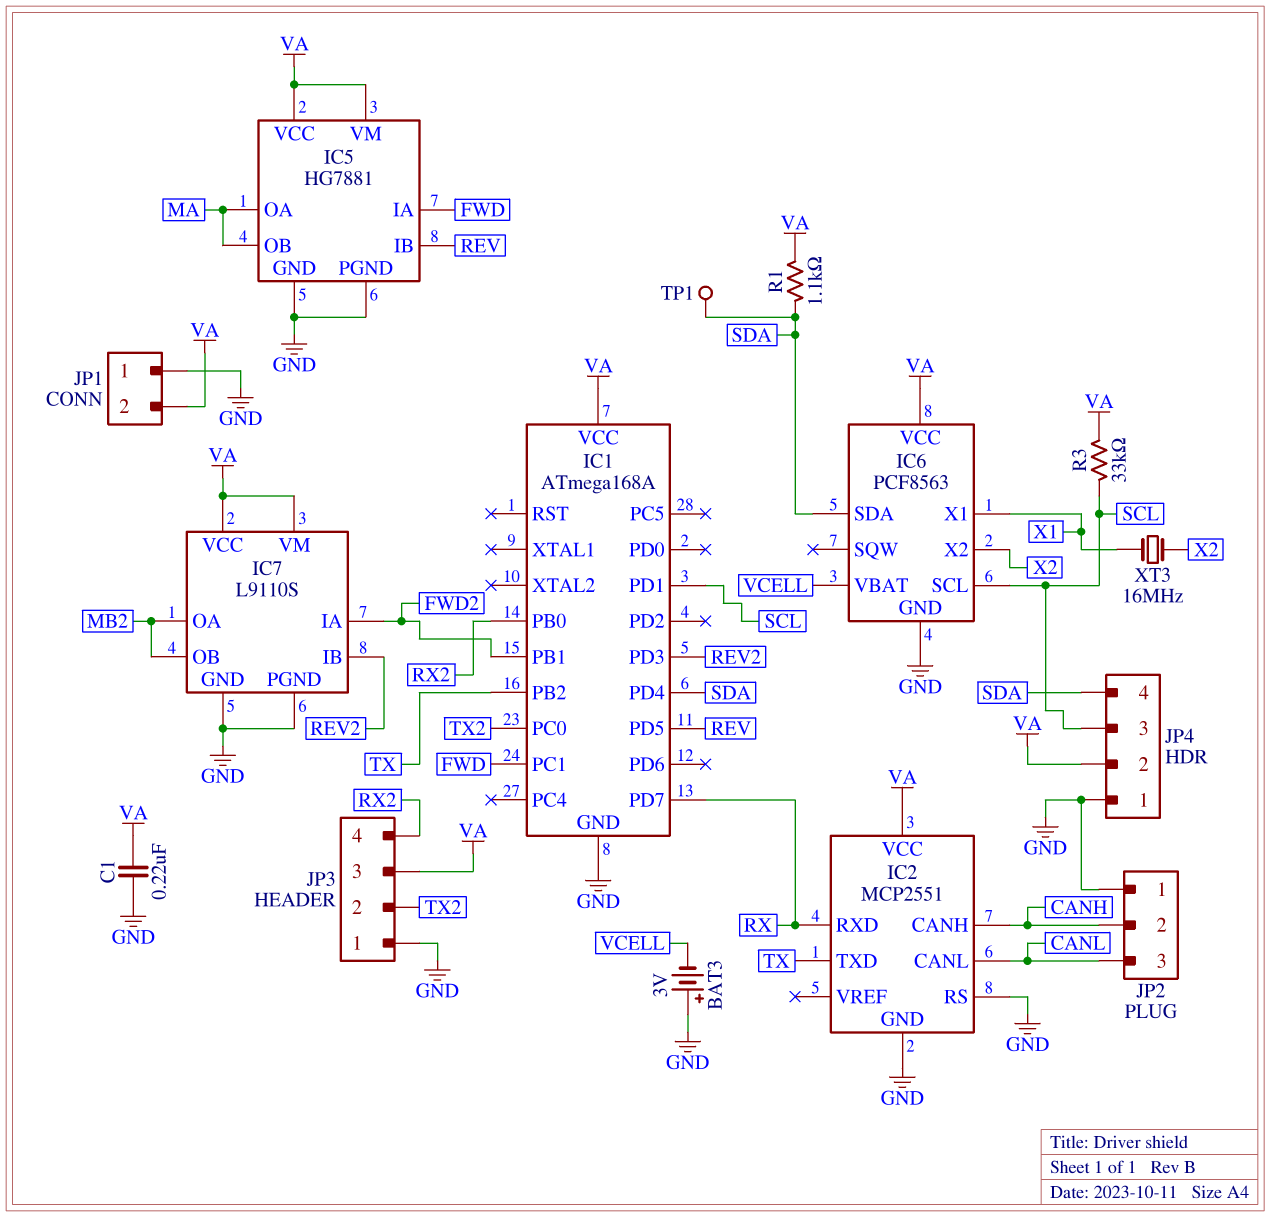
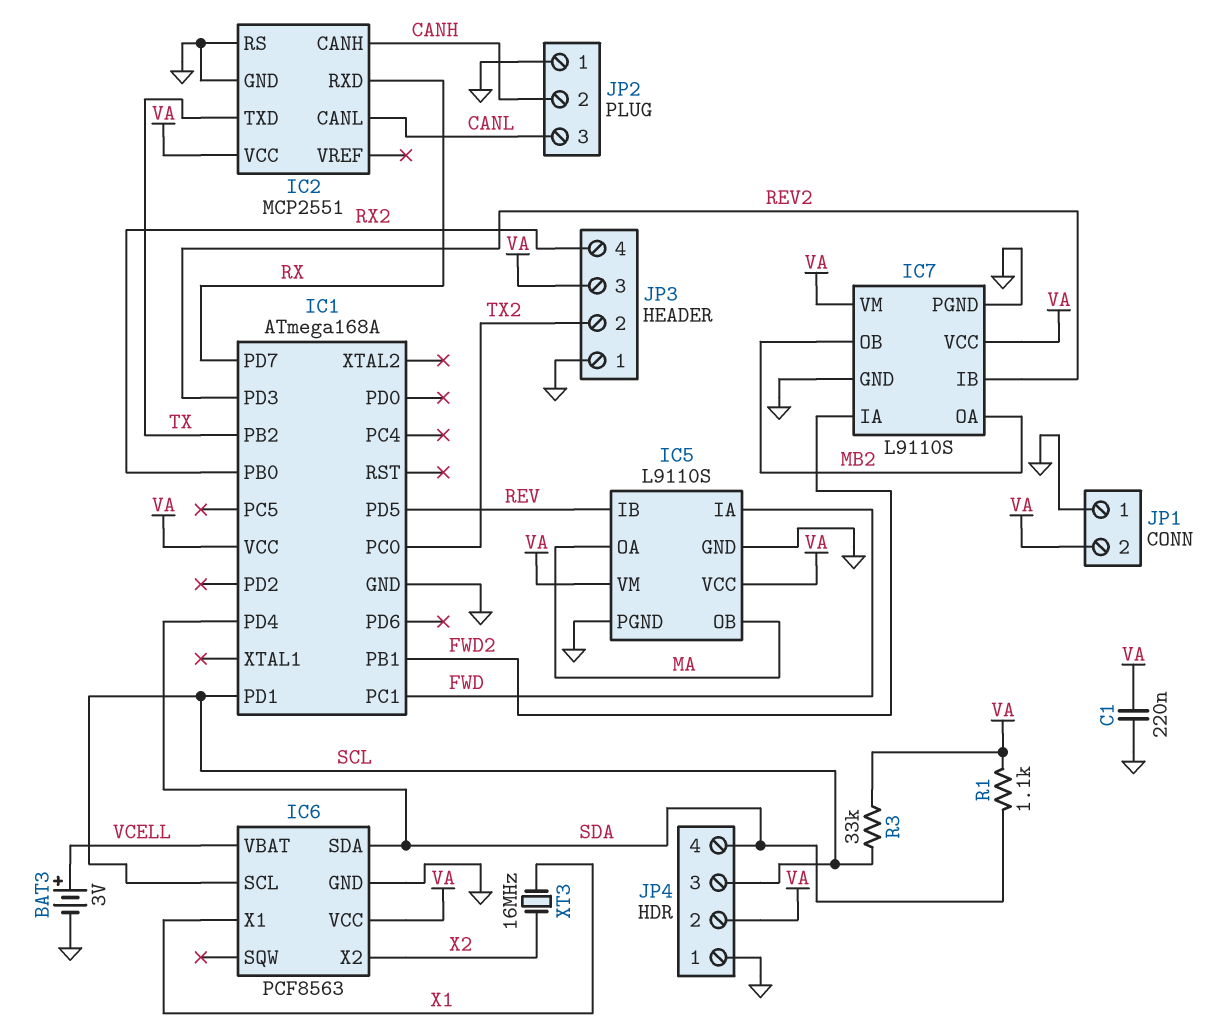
BAT3: 3V (plus GND, minus VCELL) -> 3V (plus VCELL, minus GND)
IC5: HG7881 -> L9110S
TP1: test point (SDA) -> none

